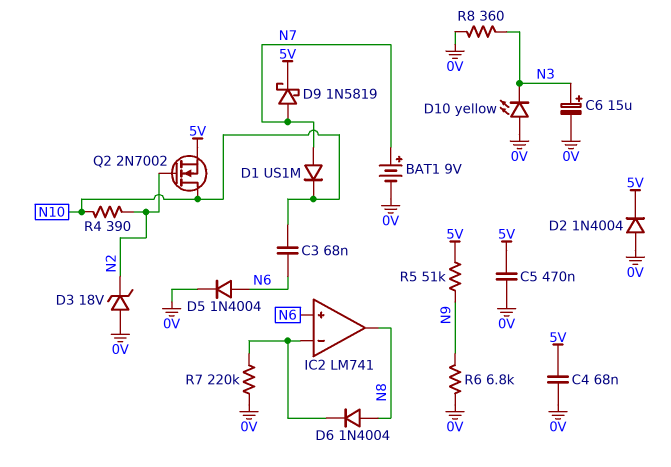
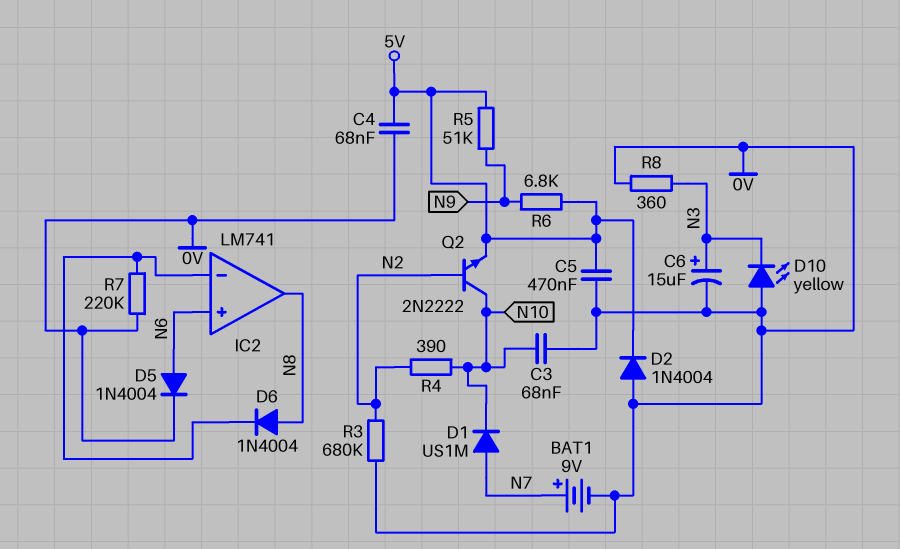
C3: 68nF (N6, N10) -> 68nF (0V, N10)
D3: zener 18V (A 0V, K N2) -> none
D9: schottky 1N5819 (A N7, K 5V) -> none
Q2: NMOS 2N7002 (G N2, D N10, S 5V) -> NPN 2N2222 (B N2, C N10, E 5V)
R3: none -> 680k (0V, N2)
R6: 6.8k (0V, N9) -> 6.8k (5V, N9)

